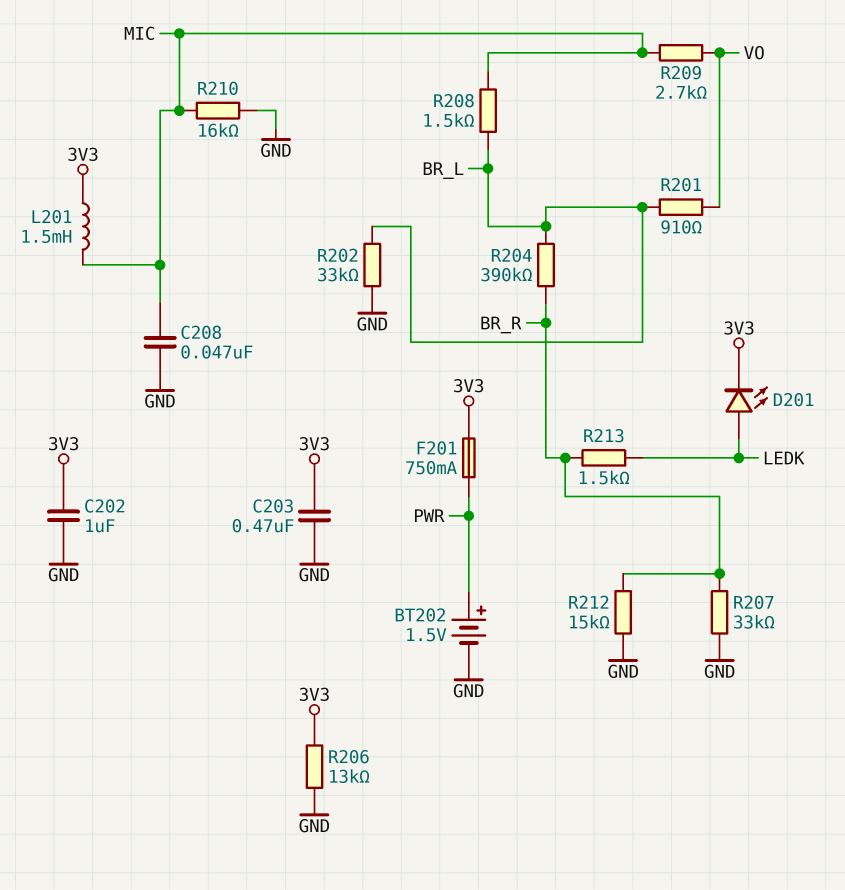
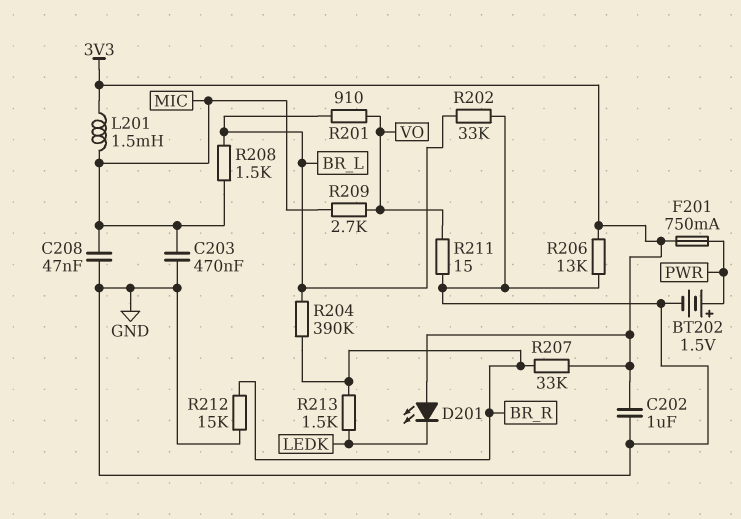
C203: 470nF (3V3, GND) -> 470nF (GND, MIC)
D201: LED (A LEDK, K 3V3) -> LED (A 3V3, K LEDK)
R207: 33k (BR_R, GND) -> 33k (3V3, BR_R)
R210: 16k (GND, MIC) -> none
R211: none -> 15 (GND, VO)

